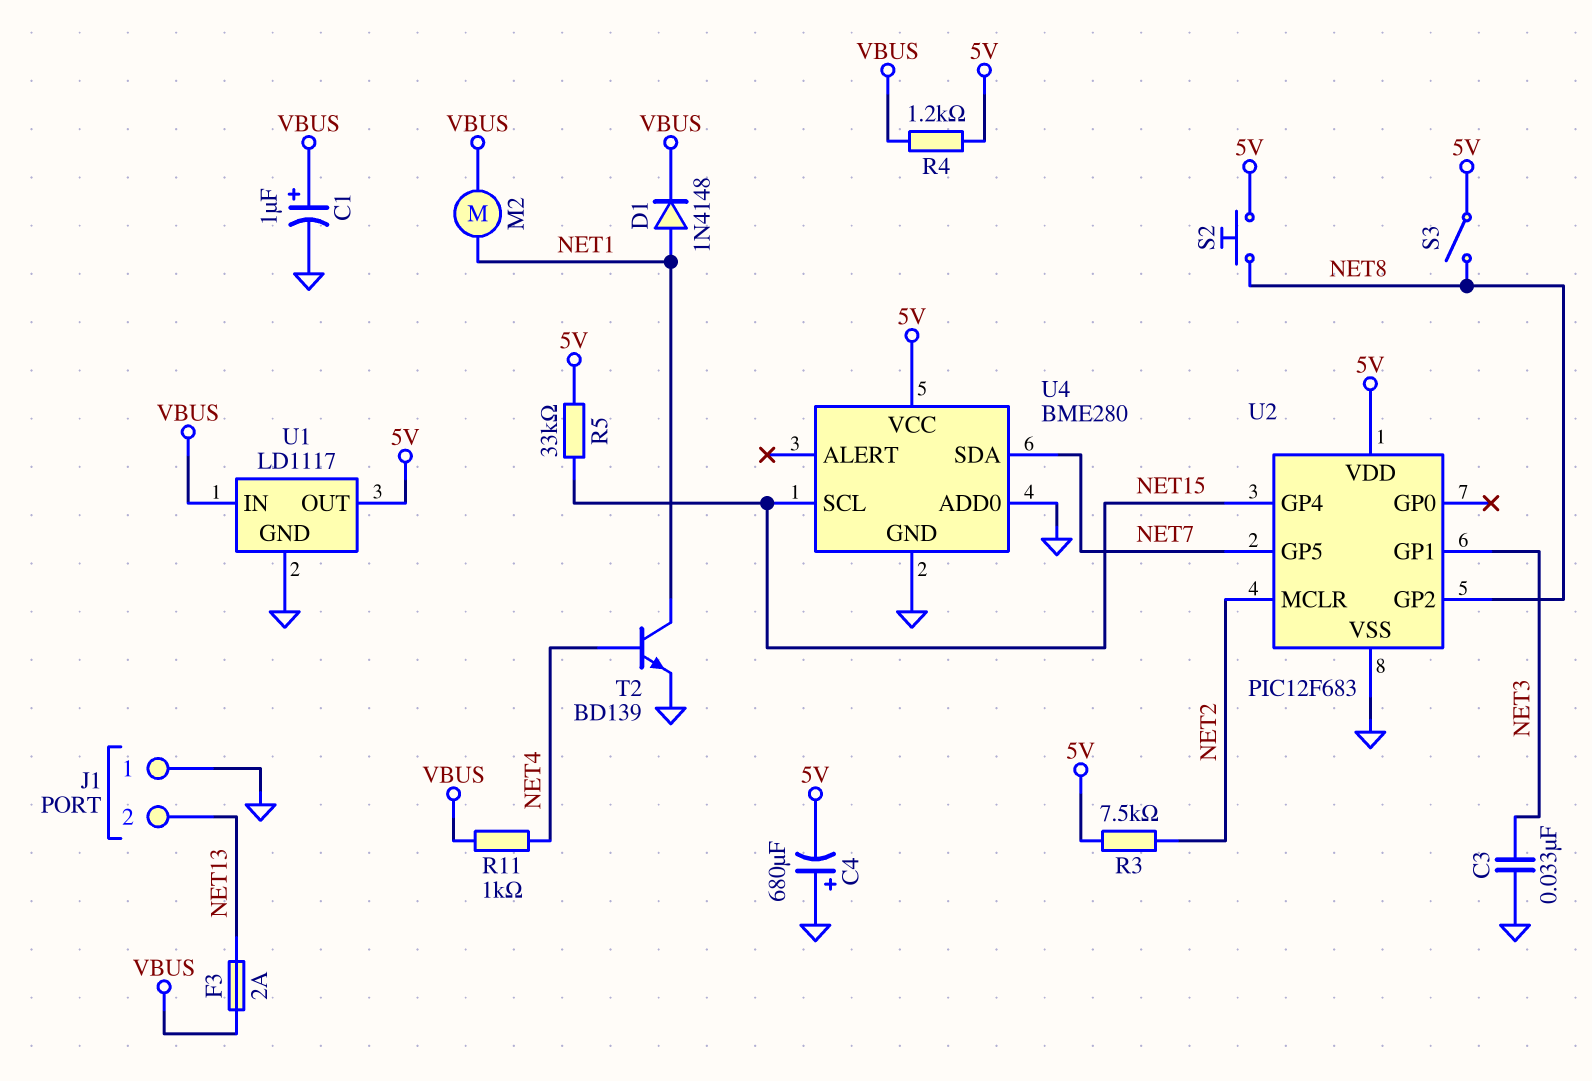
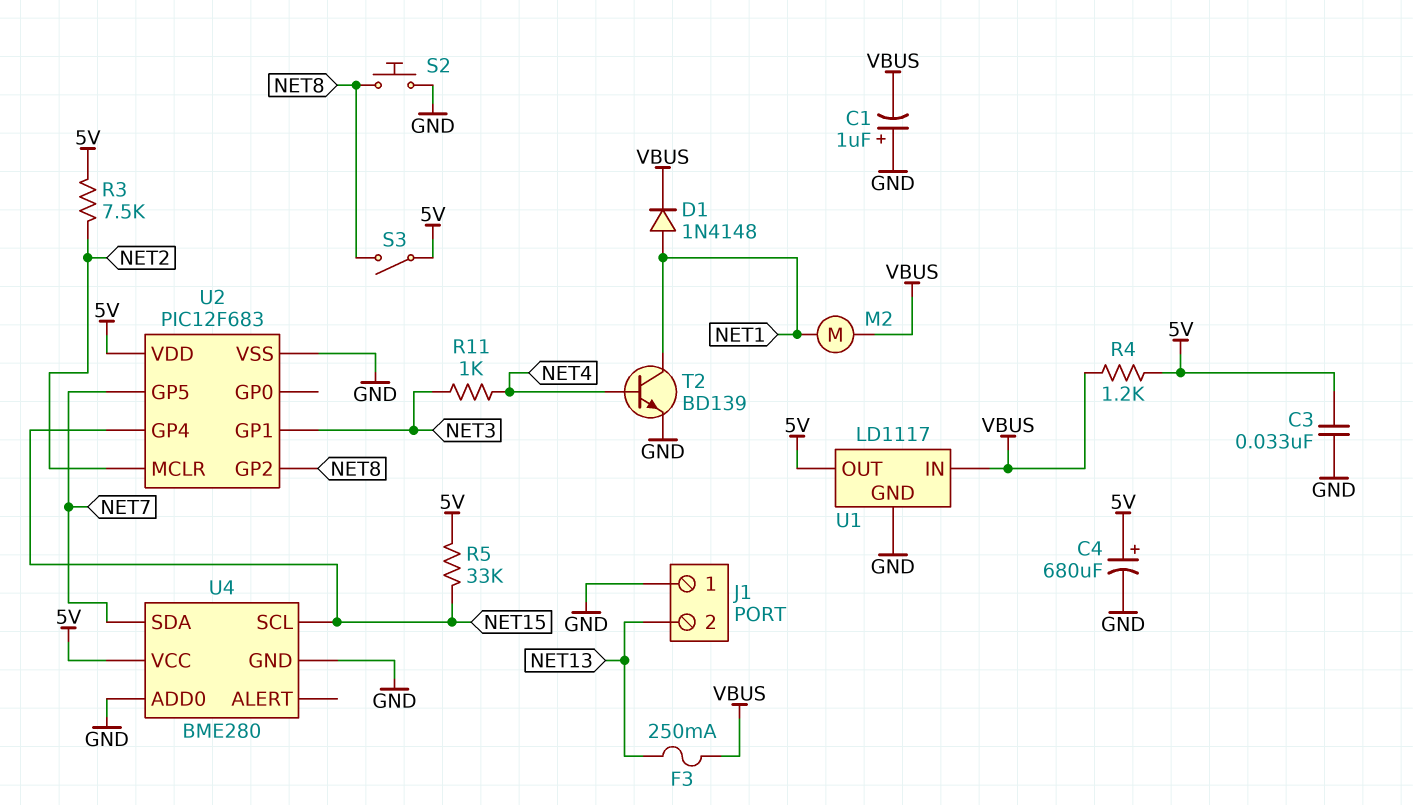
C1: 1uF (plus VBUS, minus GND) -> 1uF (plus GND, minus VBUS)
C3: 33nF (GND, NET3) -> 33nF (5V, GND)
C4: 680uF (plus GND, minus 5V) -> 680uF (plus 5V, minus GND)
F3: 2A (NET13, VBUS) -> 250mA (NET13, VBUS)
R11: 1k (NET4, VBUS) -> 1k (NET3, NET4)
S2: button (5V, NET8) -> button (GND, NET8)

